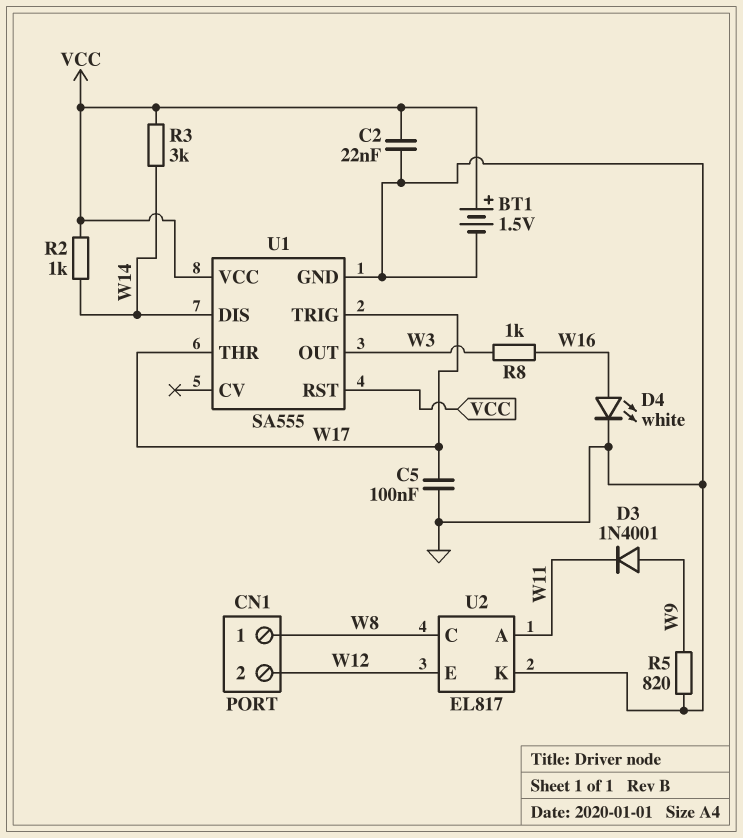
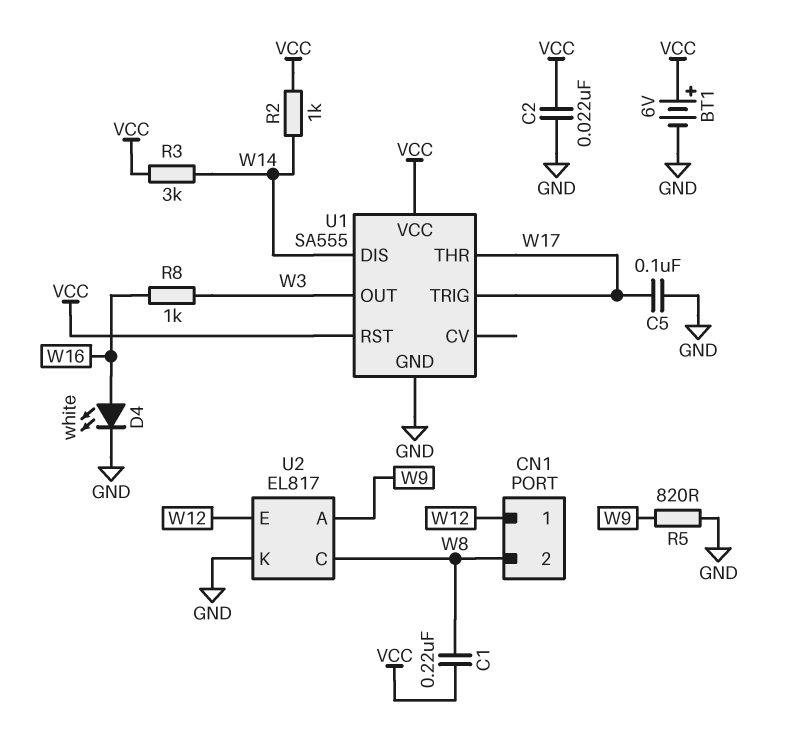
BT1: 1.5V (plus VCC, minus GND) -> 6V (plus VCC, minus GND)
C1: none -> 220nF (VCC, W8)
CN1 pin 1: W8 -> W12
CN1 pin 2: W12 -> W8
D3: diode 1N4001 (A W9, K W11) -> none
U2 pin A: W11 -> W9

